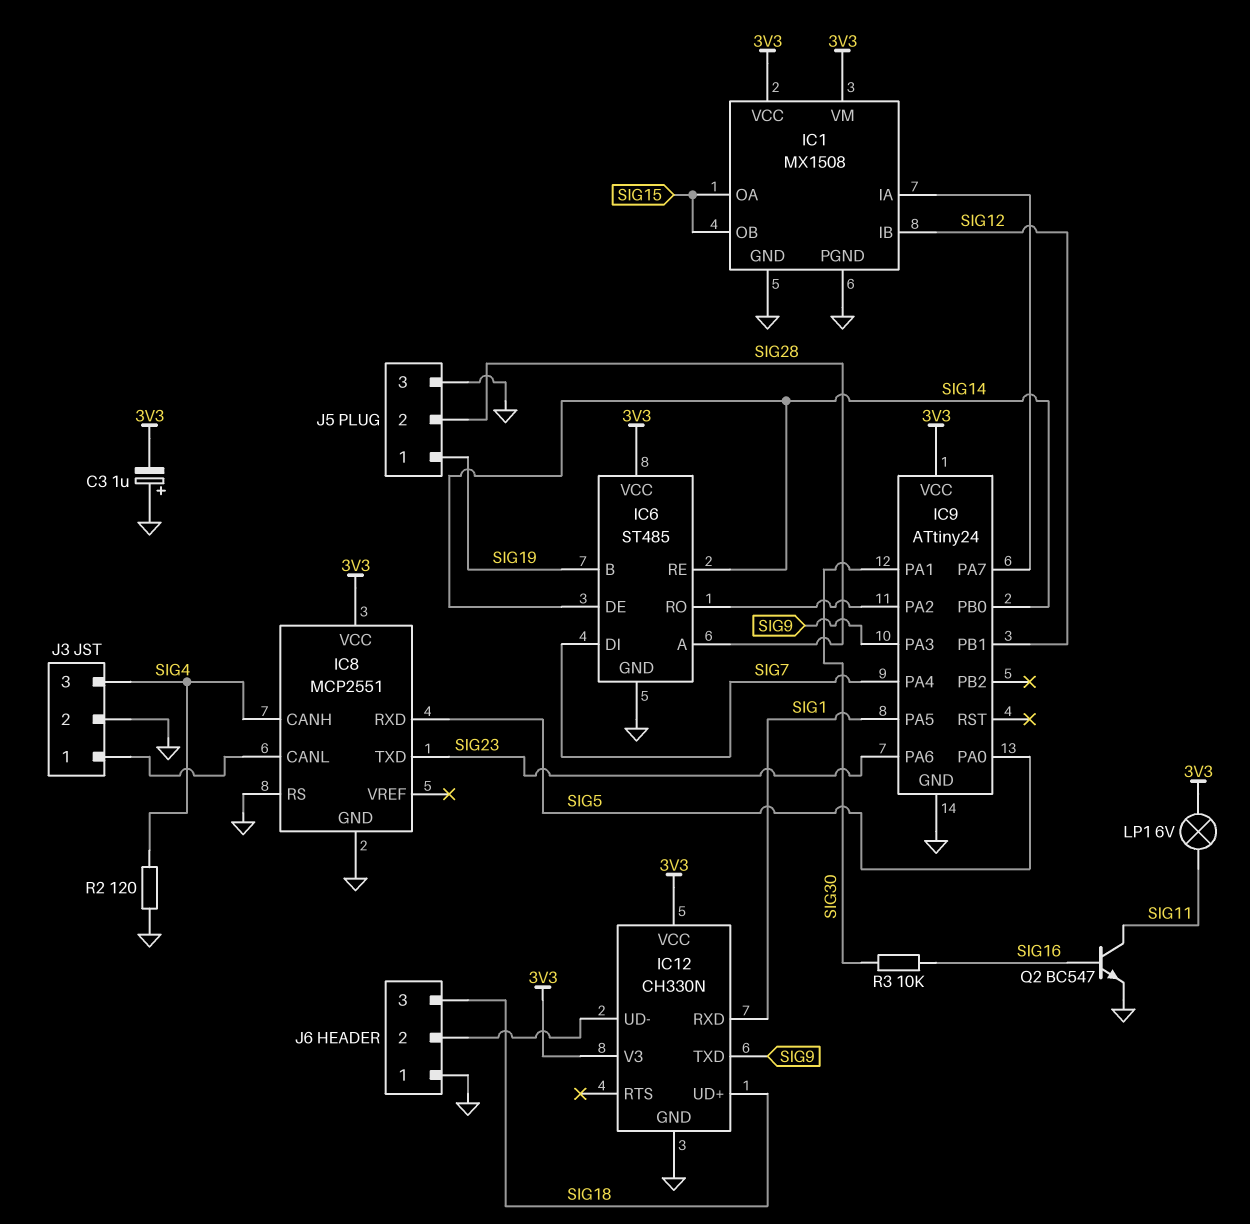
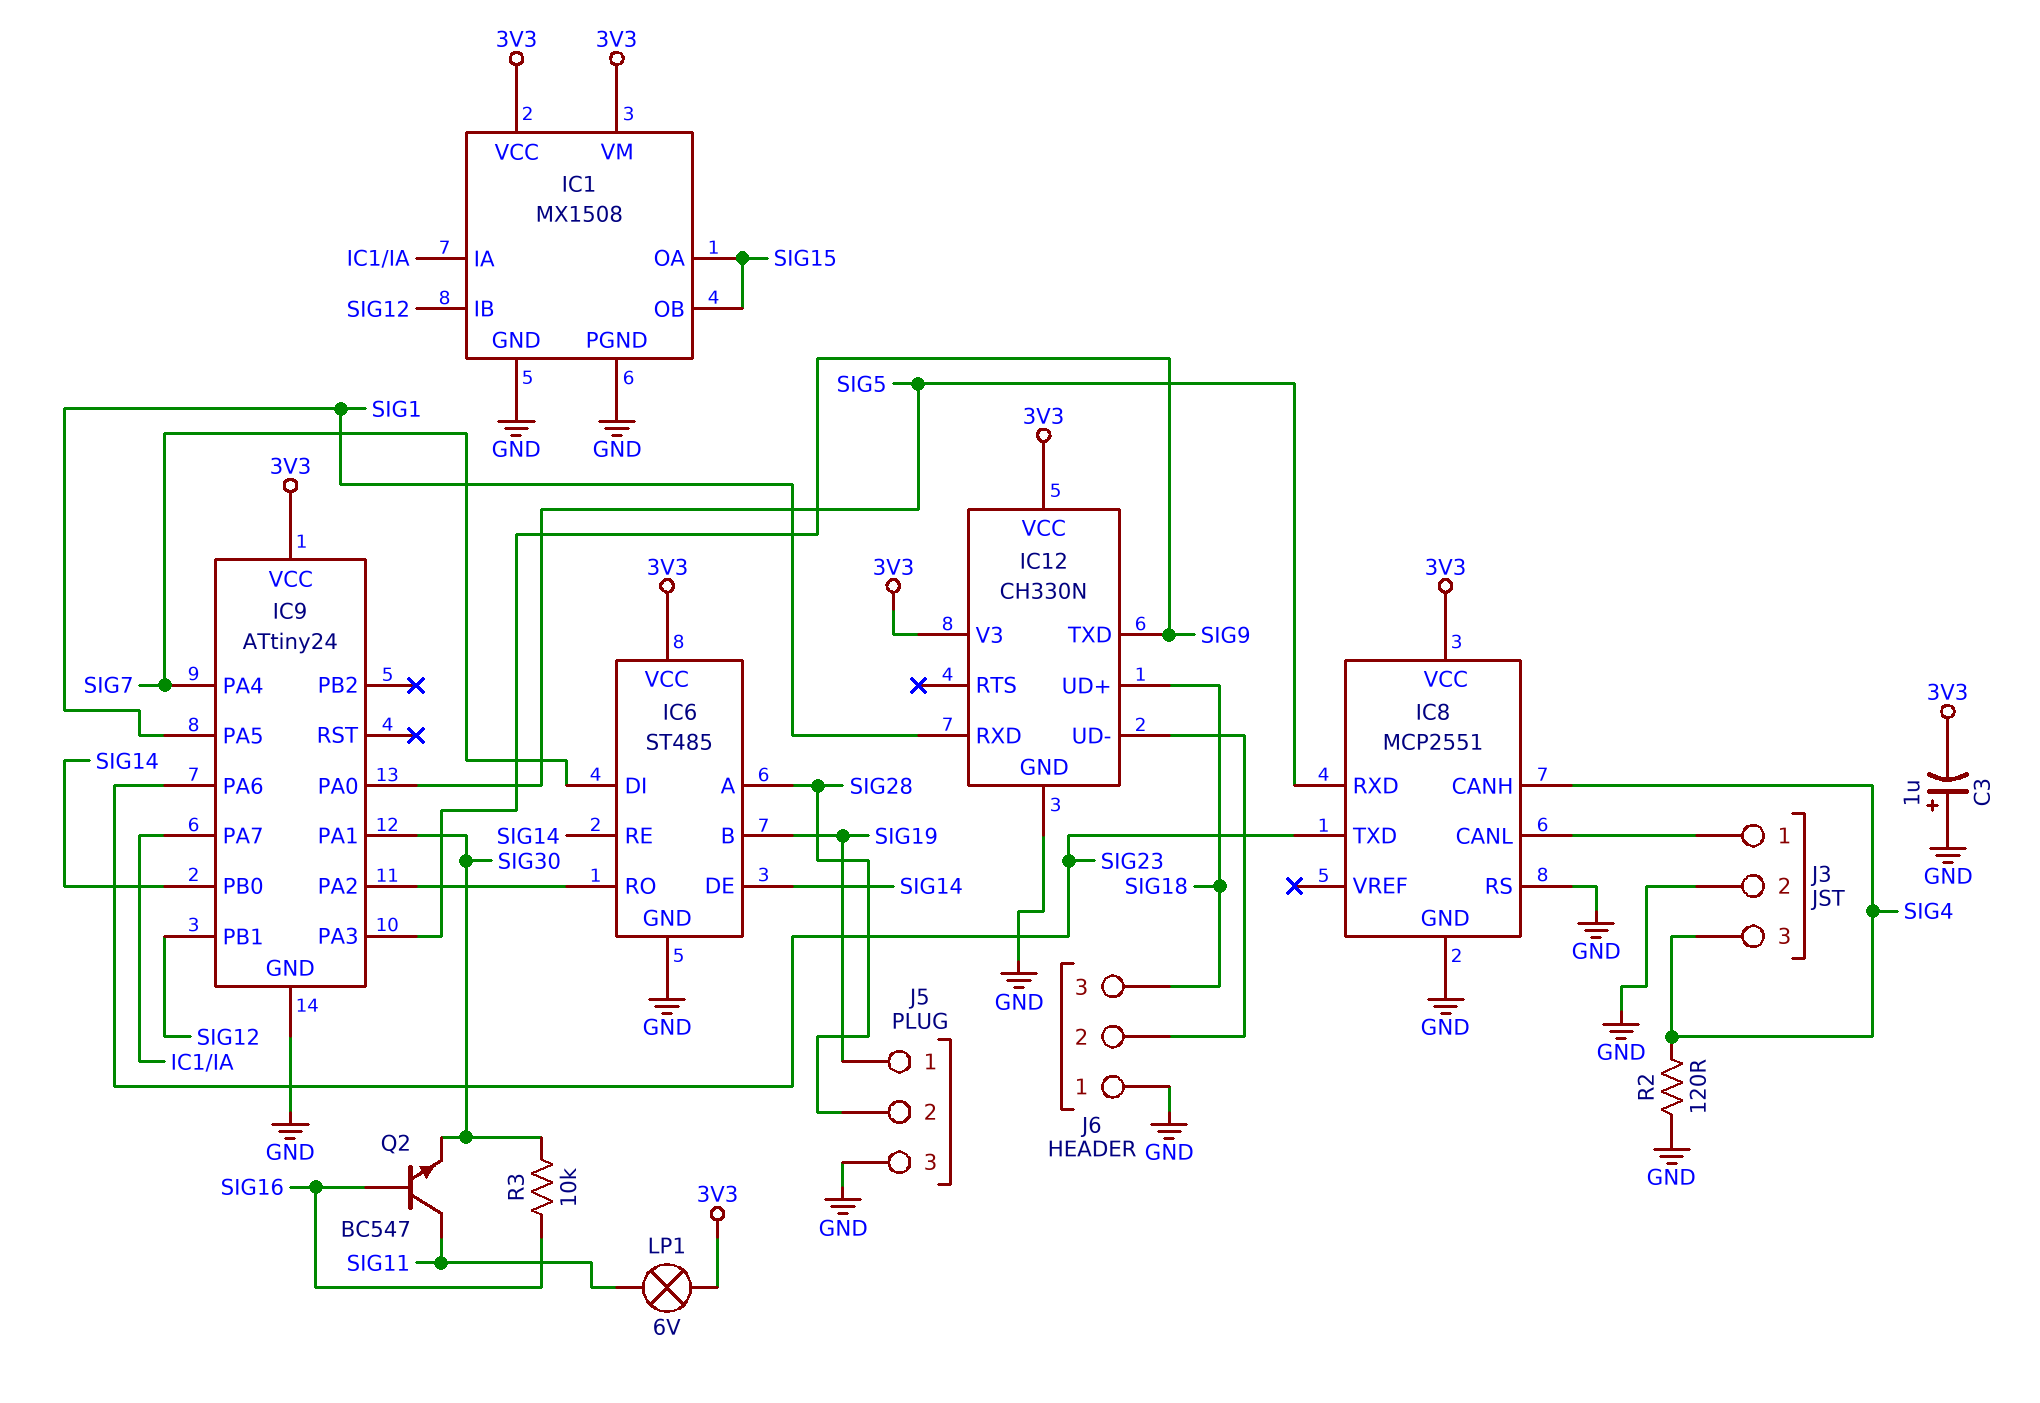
Q2: NPN BC547 (B SIG16, C SIG11, E GND) -> NPN BC547 (B SIG16, C SIG11, E SIG30)

